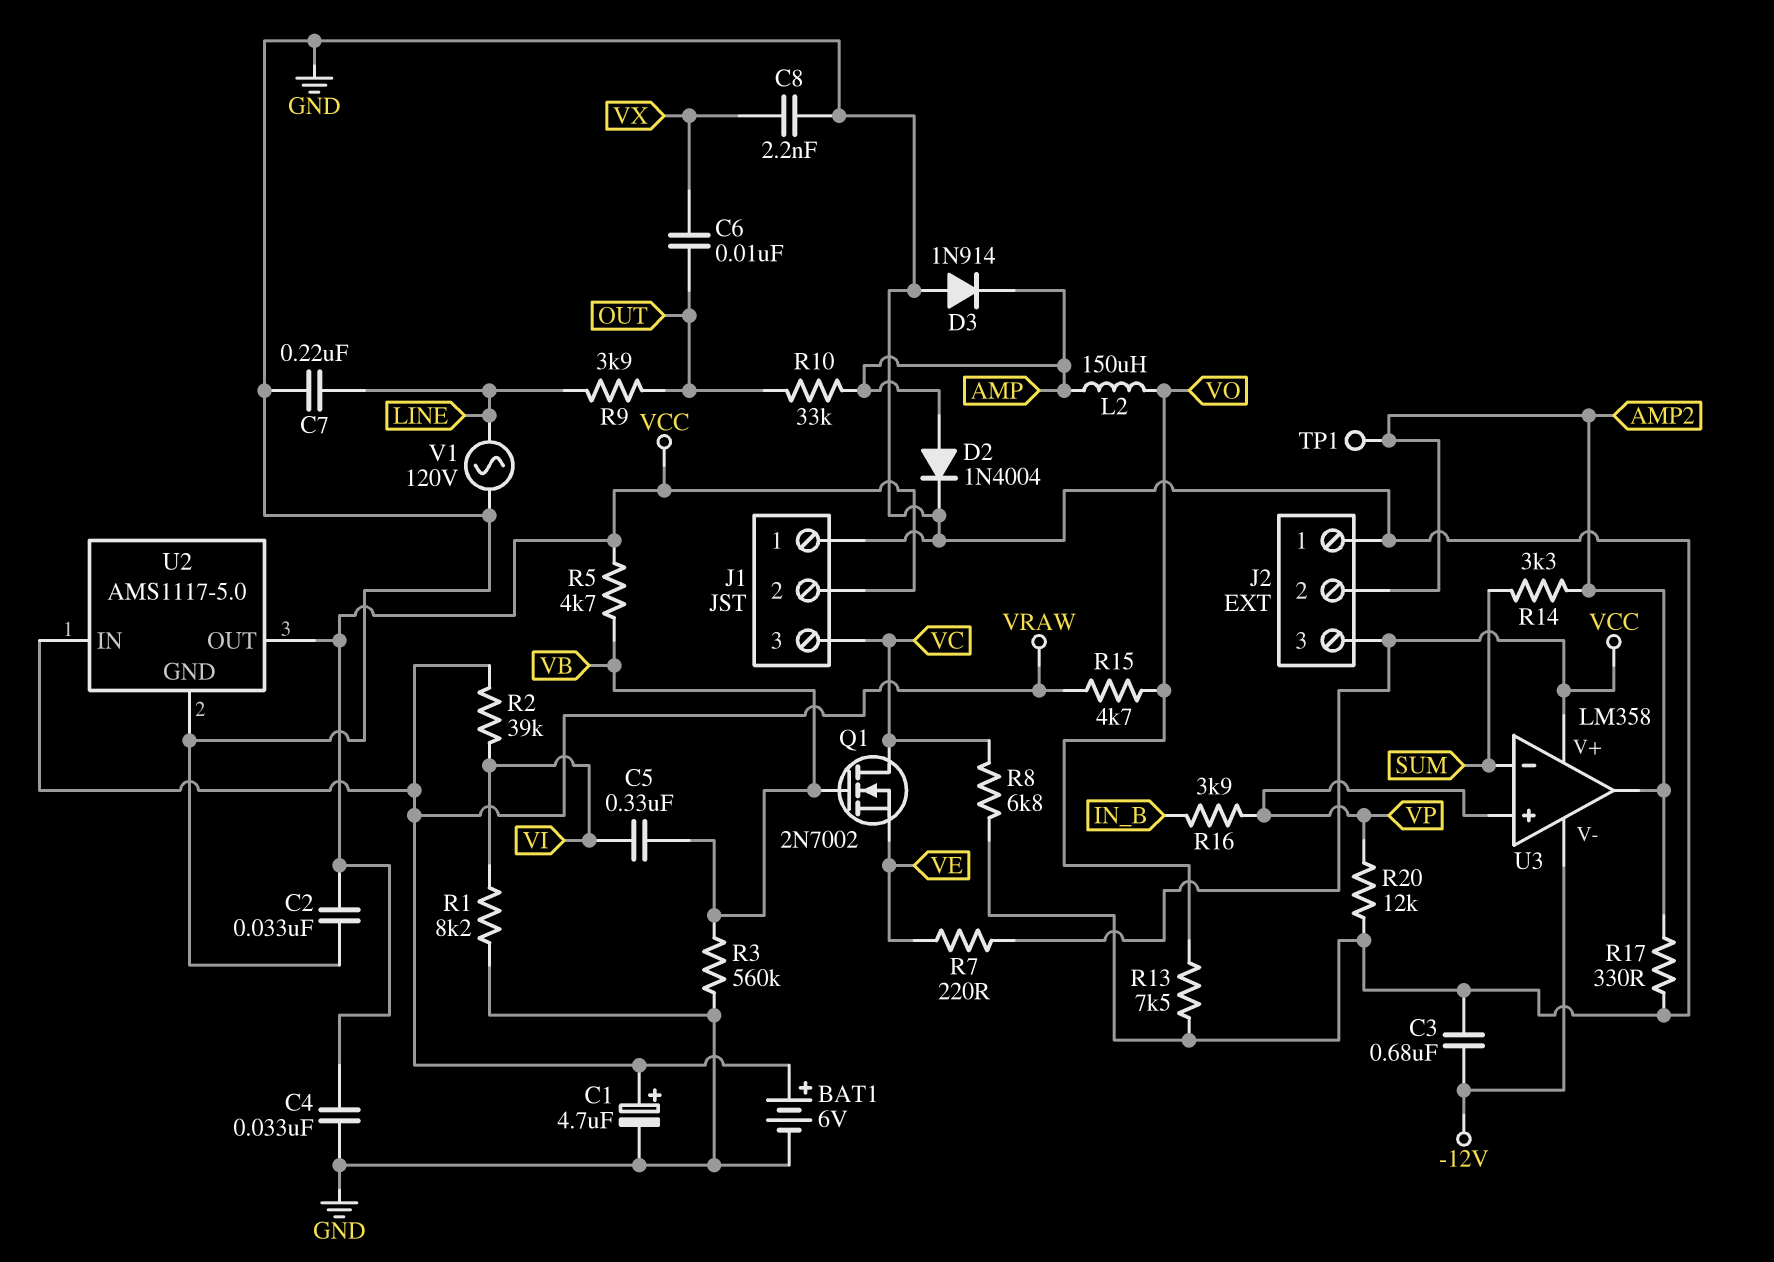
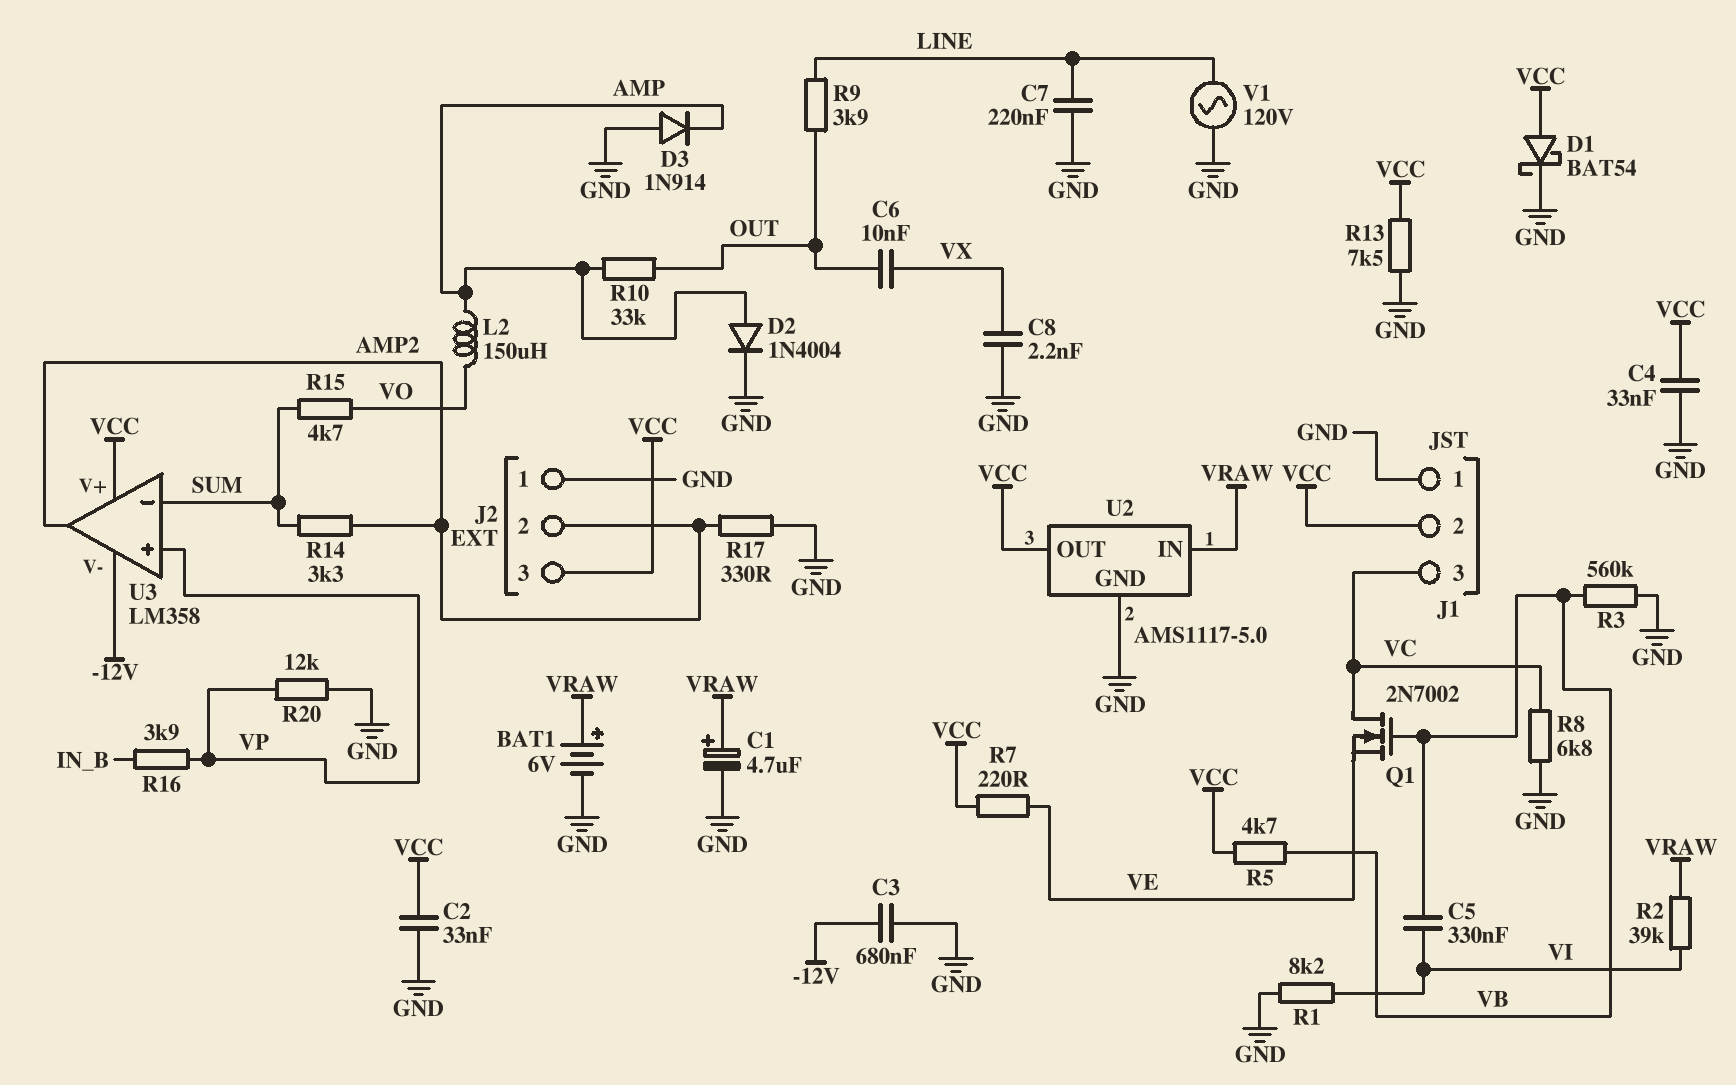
D1: none -> schottky BAT54 (A VCC, K GND)
R13: 7.5k (GND, VO) -> 7.5k (GND, VCC)
R15: 4.7k (VO, VRAW) -> 4.7k (SUM, VO)
TP1: test point (AMP2) -> none

